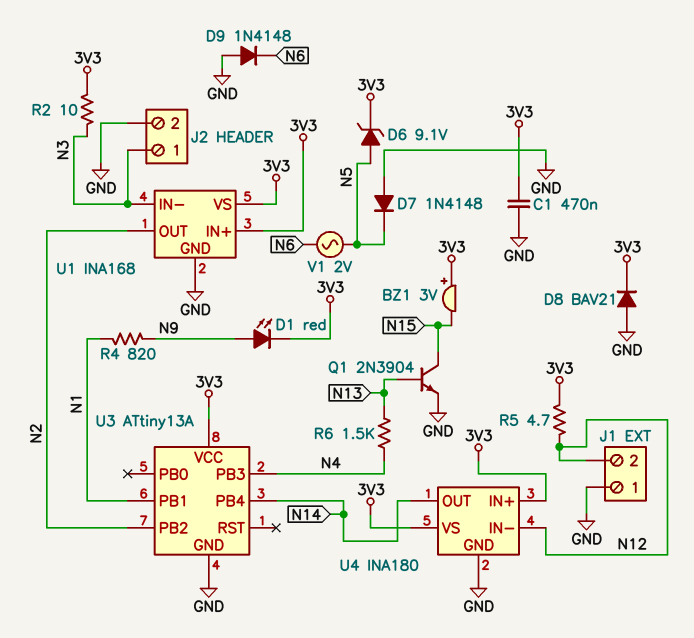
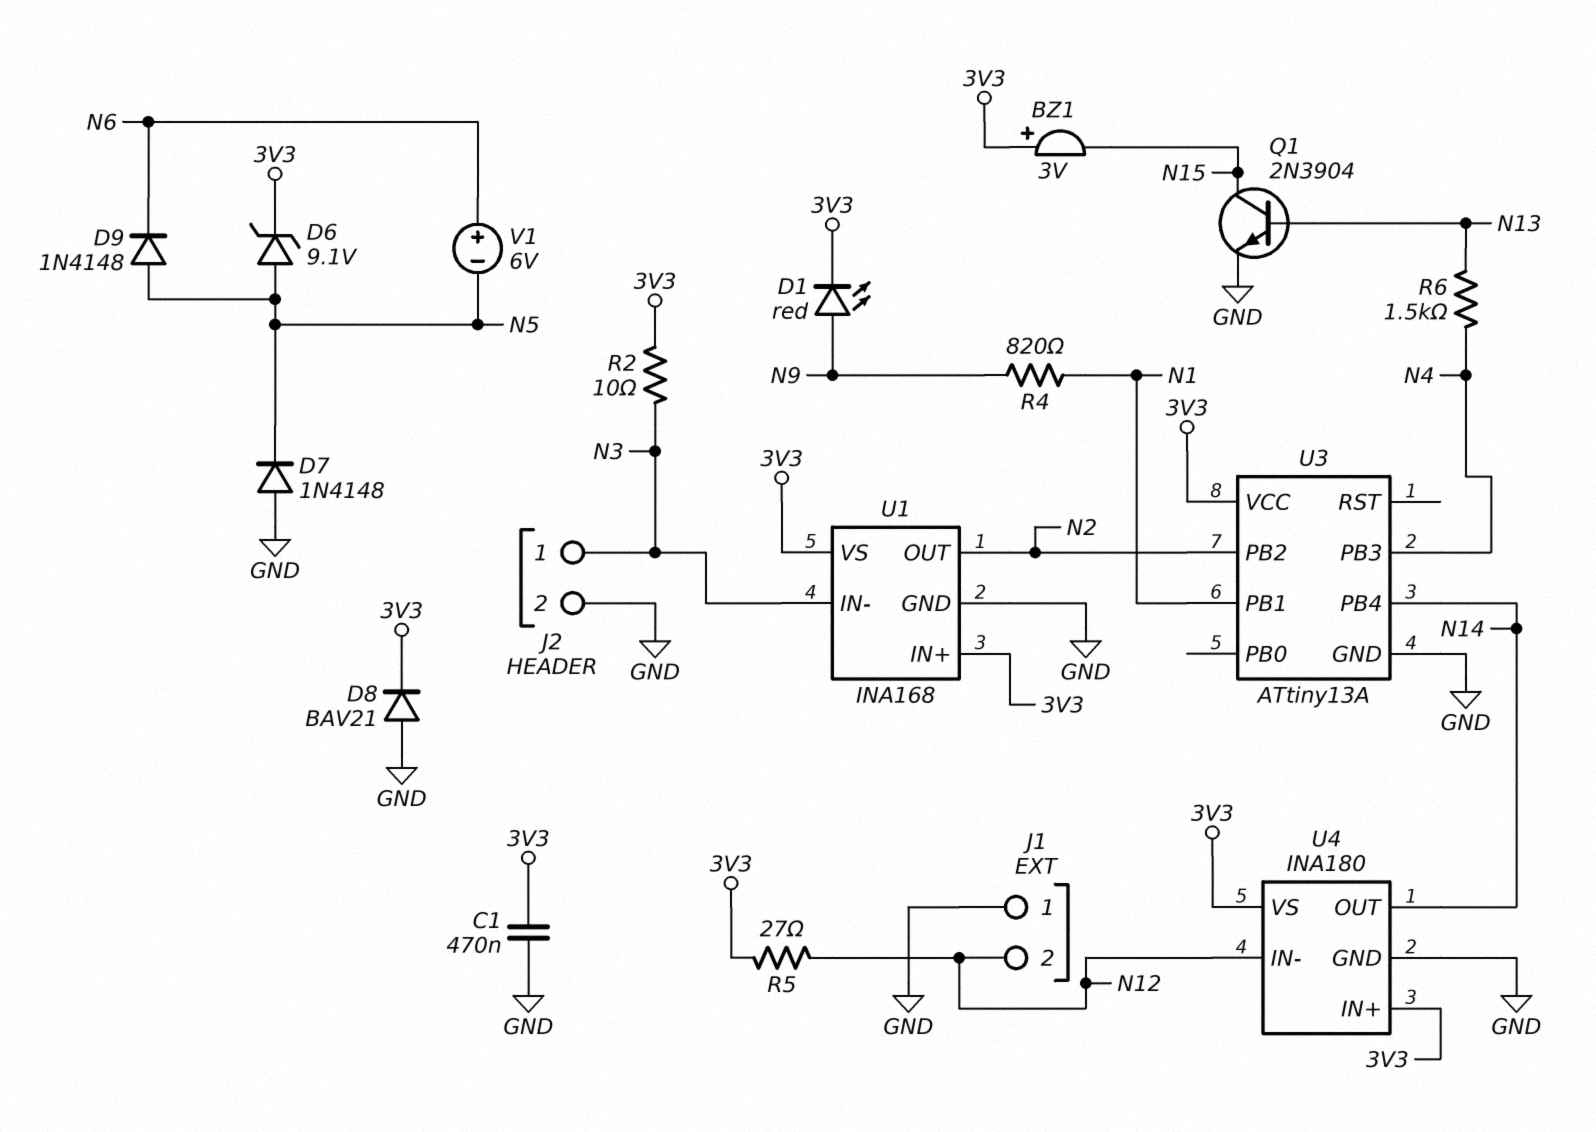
D9: diode 1N4148 (A GND, K N6) -> diode 1N4148 (A N5, K N6)
R5: 4.7 (3V3, N12) -> 27 (3V3, N12)
V1: AC 2V (N5, N6) -> 6V (plus N6, minus N5)

